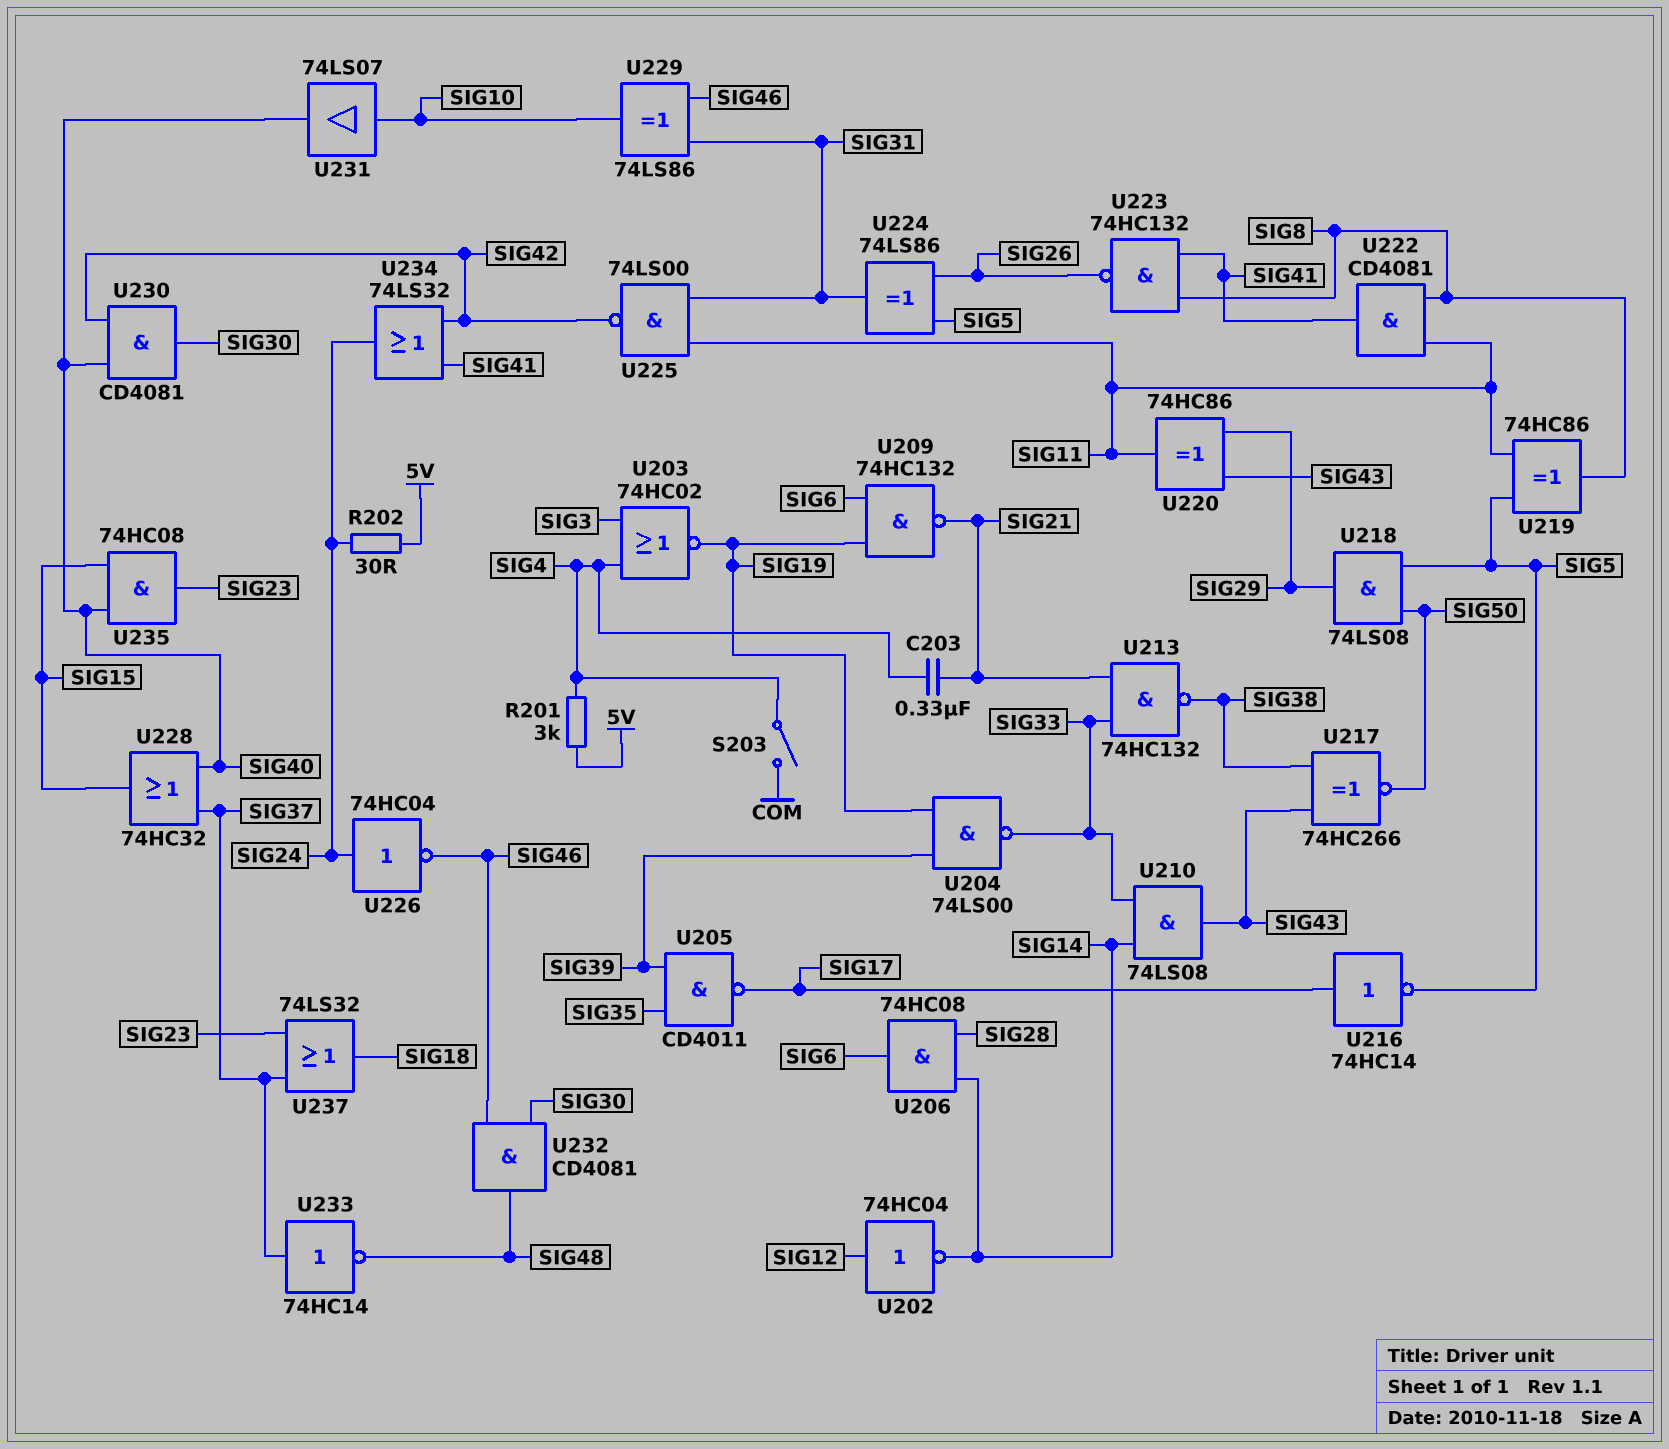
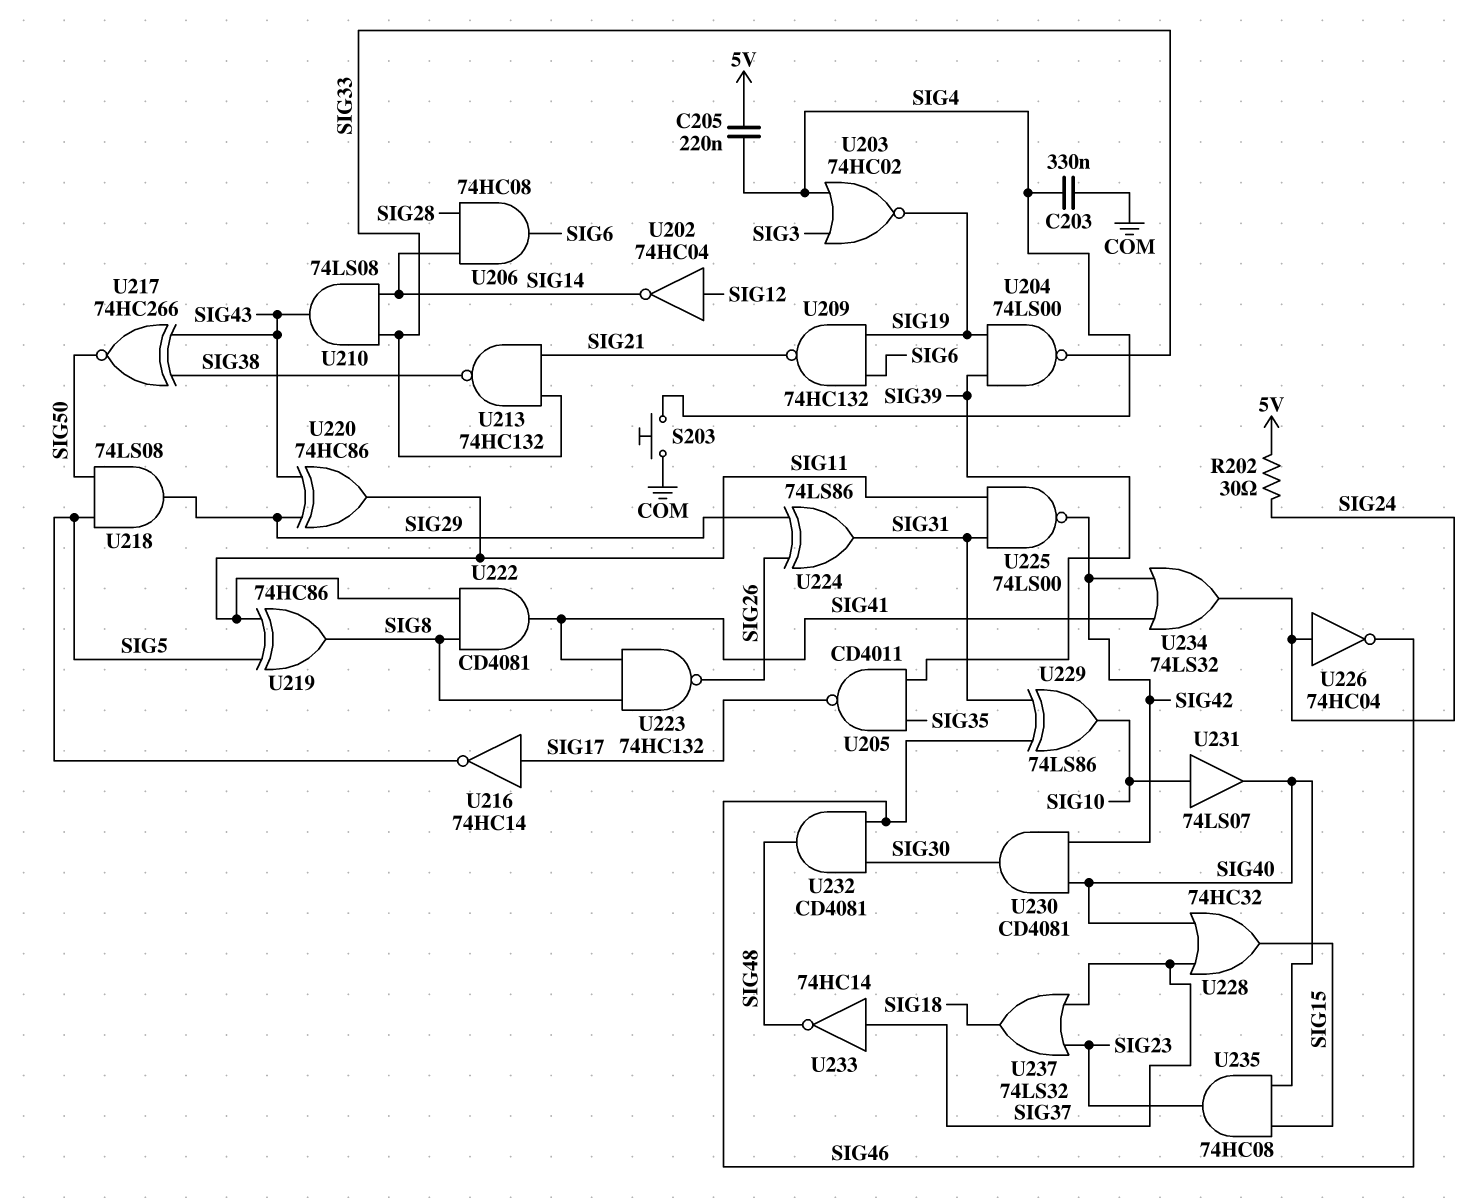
C203: 330nF (SIG4, SIG21) -> 330nF (COM, SIG4)
C205: none -> 220nF (5V, SIG4)
R201: 3k (5V, SIG4) -> none
S203: switch (COM, SIG4) -> button (COM, SIG4)
U224: XOR 74LS86 (in SIG5, in SIG26, out SIG31) -> XOR 74LS86 (in SIG26, in SIG29, out SIG31)

